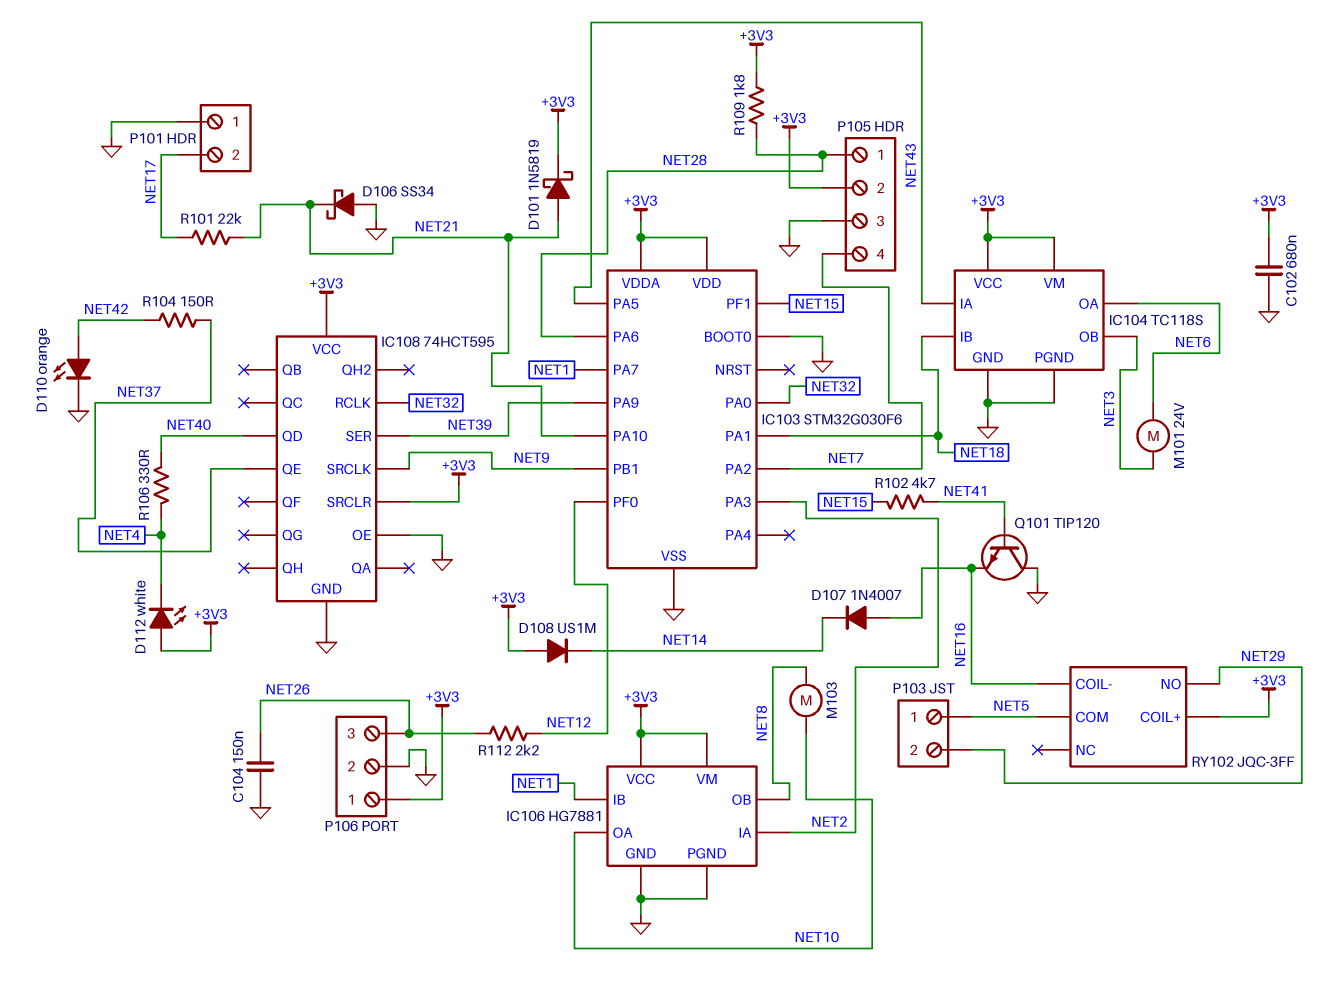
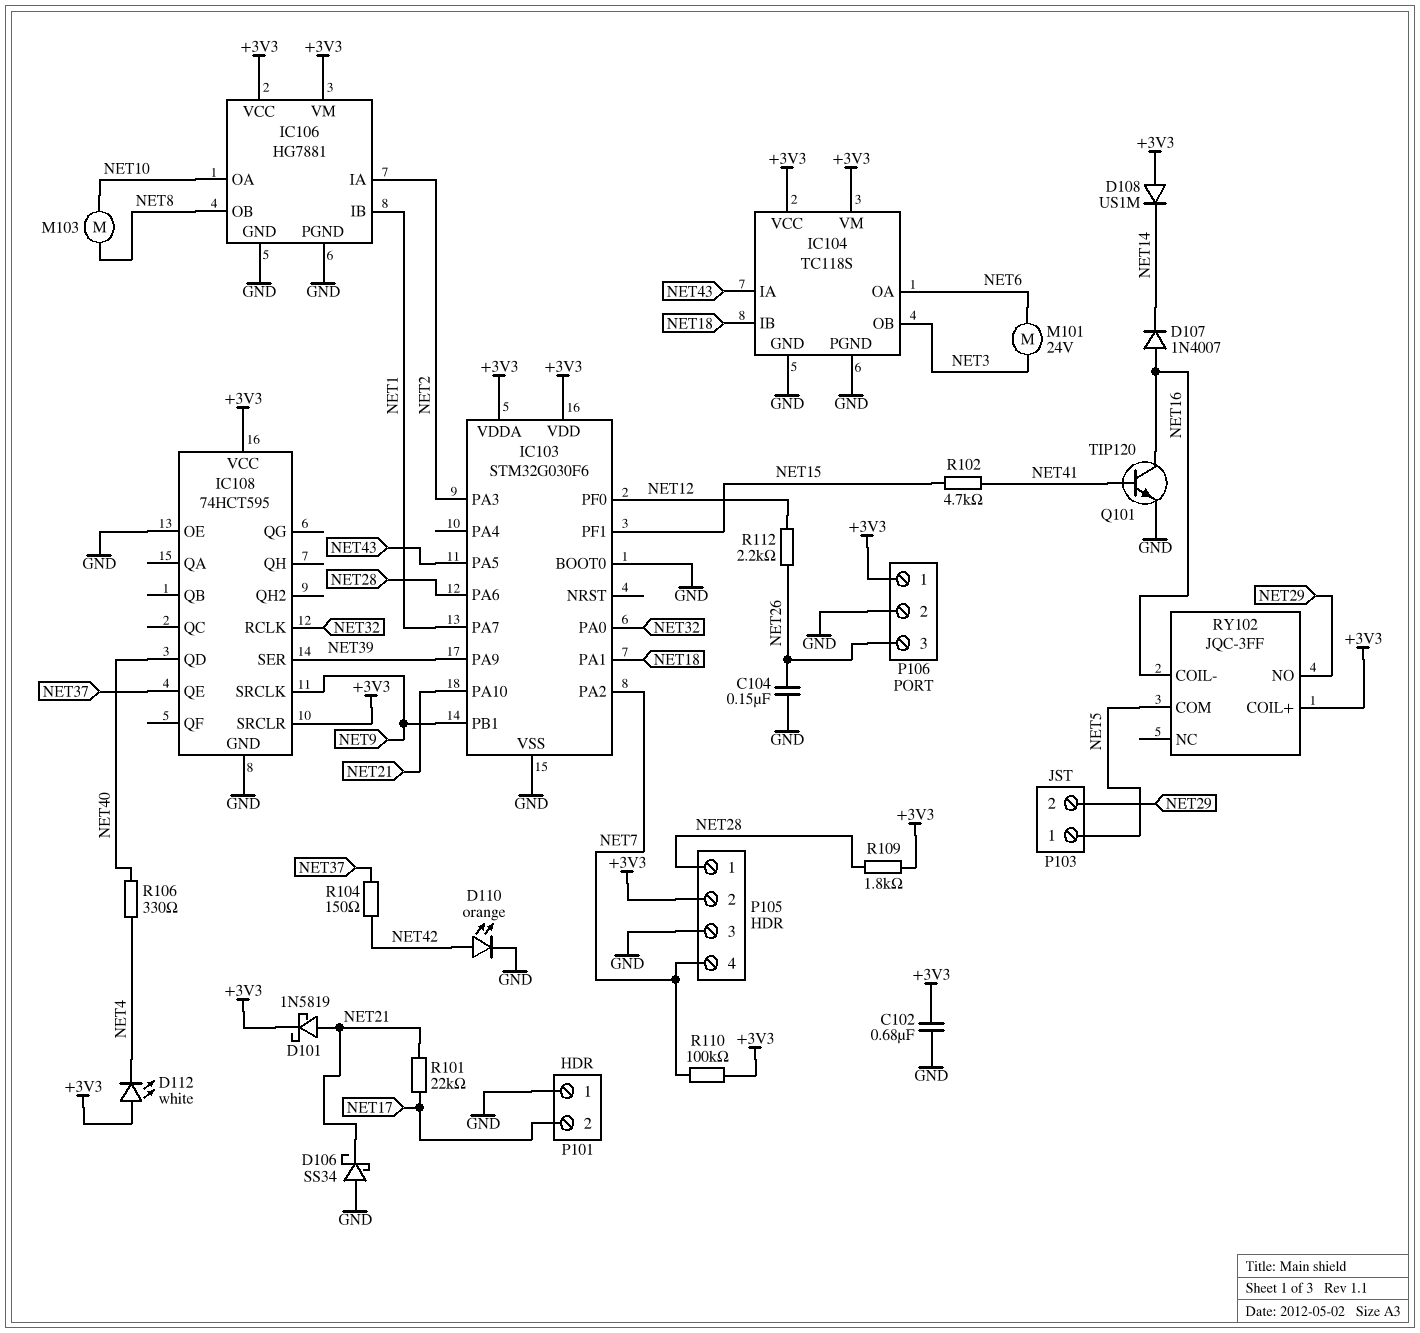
Q101: NPN TIP120 (B NET41, C GND, E NET16) -> NPN TIP120 (B NET41, C NET16, E GND)
R110: none -> 100k (+3V3, NET7)

